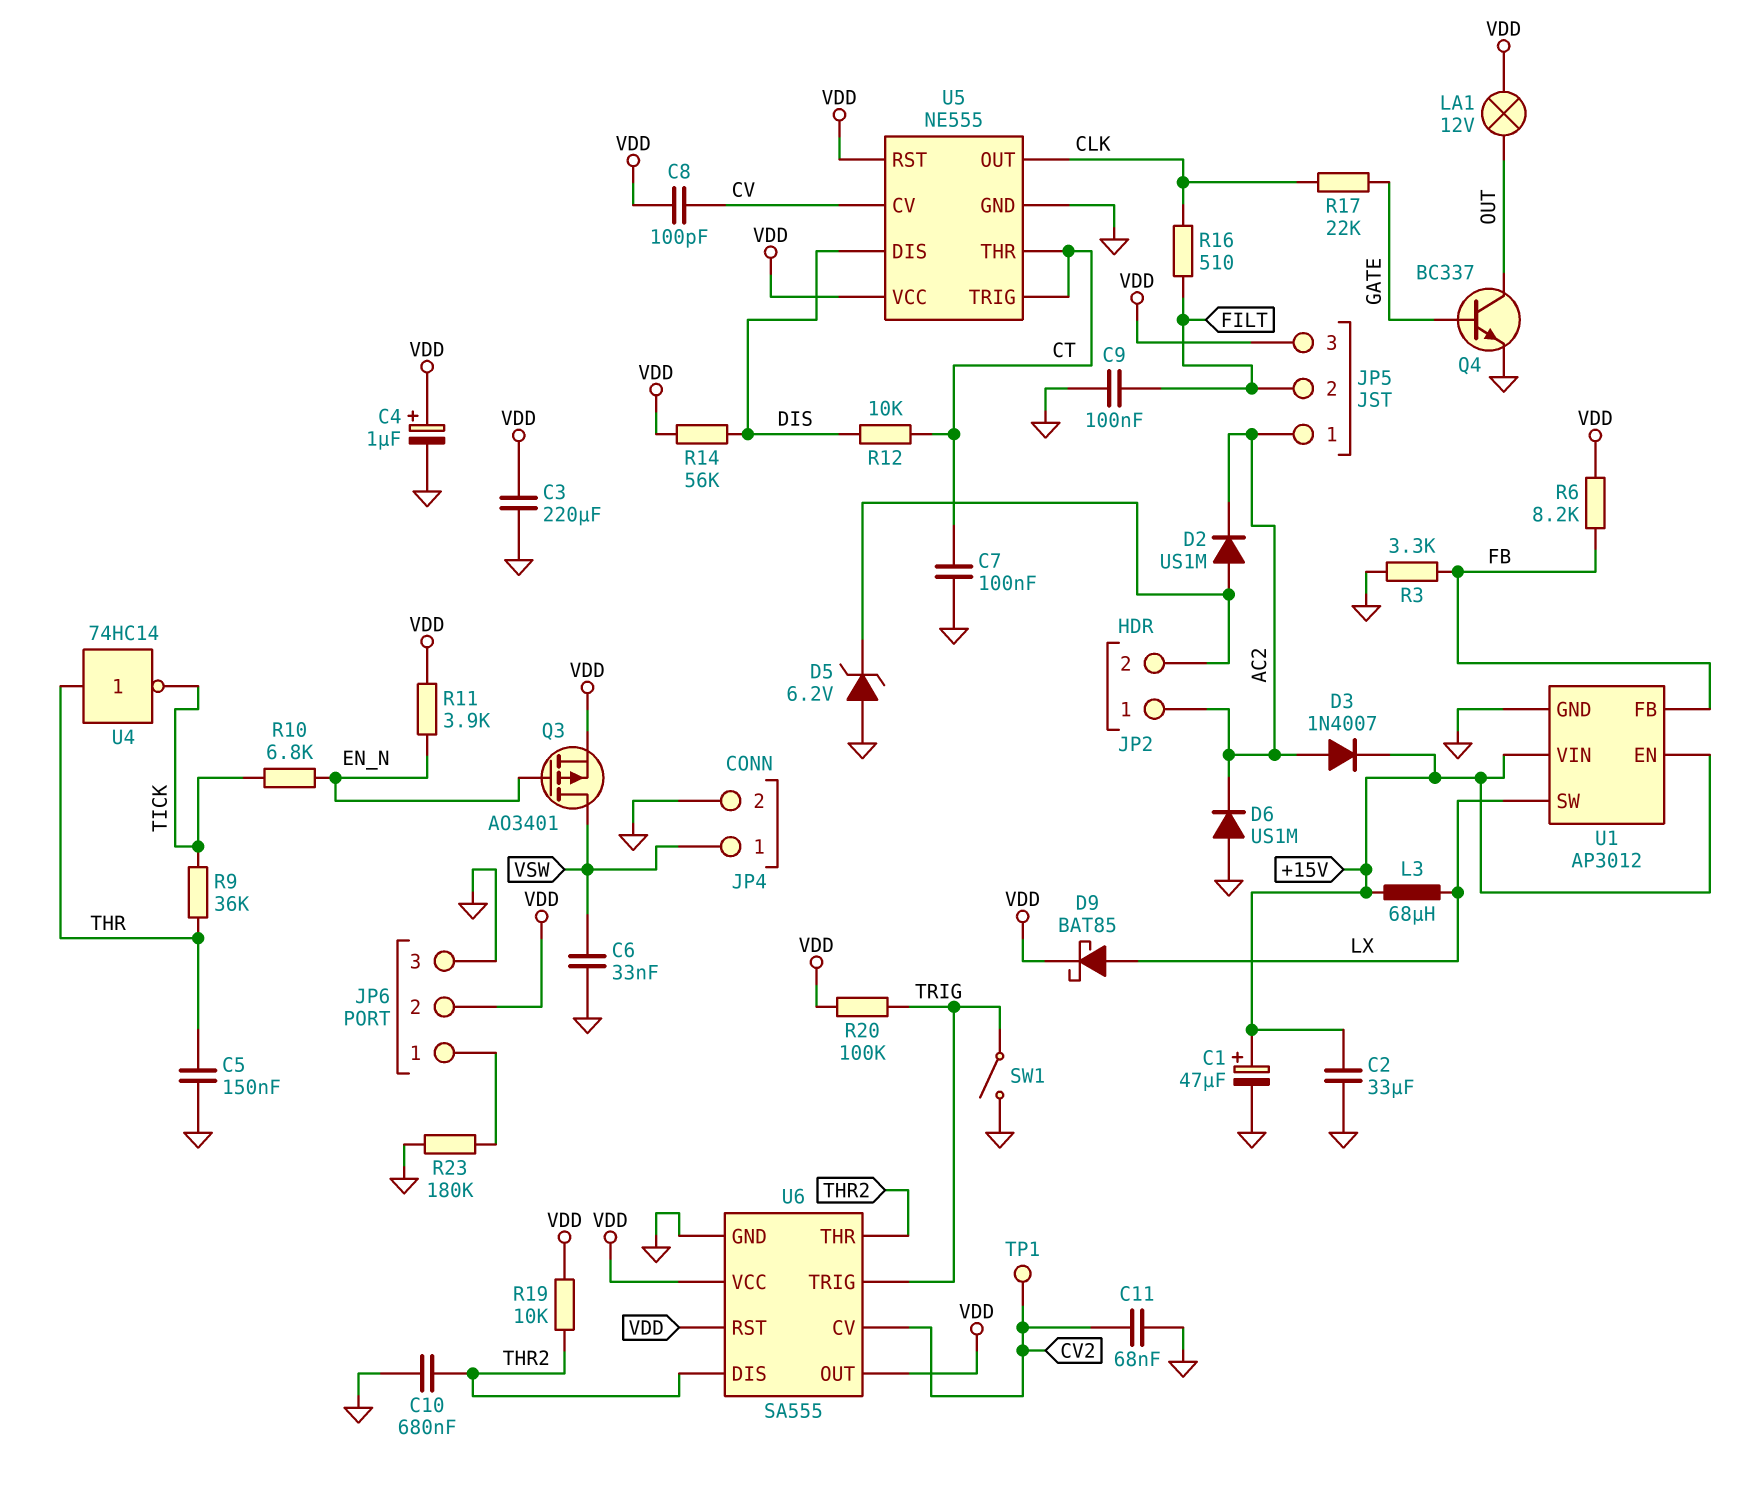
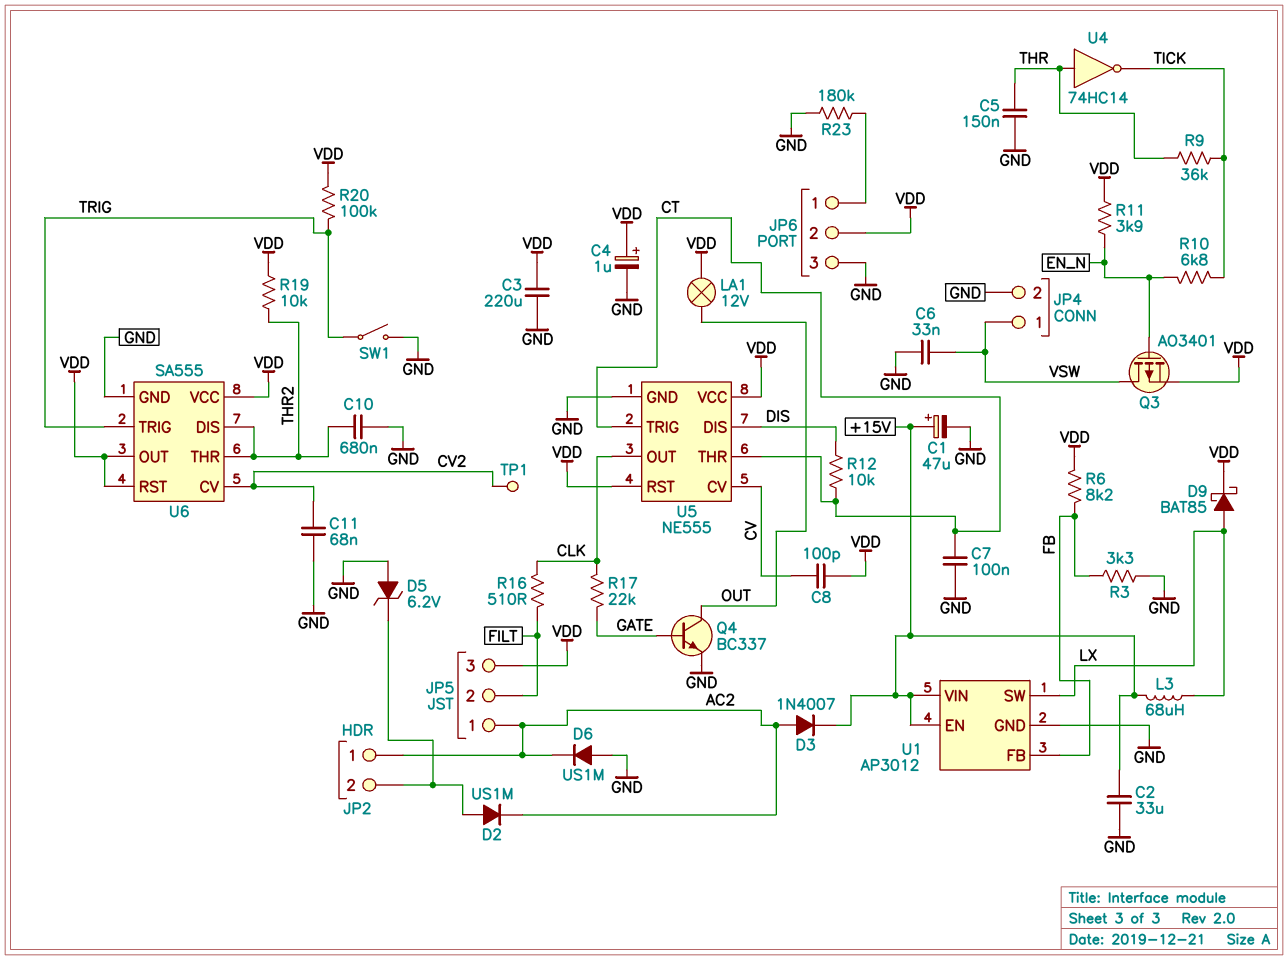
C9: 100nF (FILT, GND) -> none
R14: 56k (DIS, VDD) -> none

